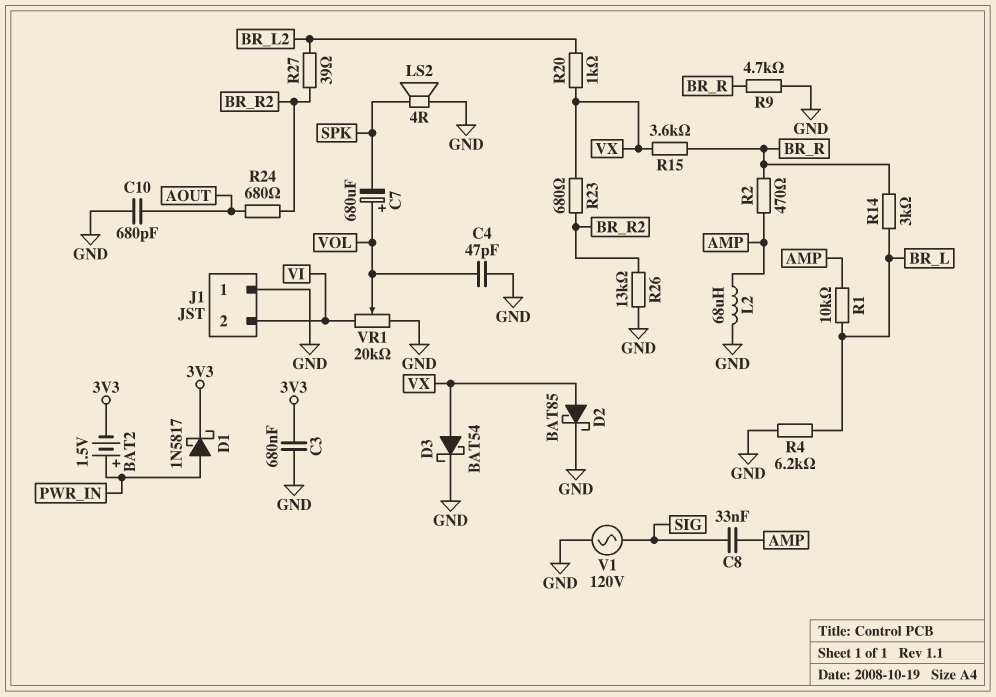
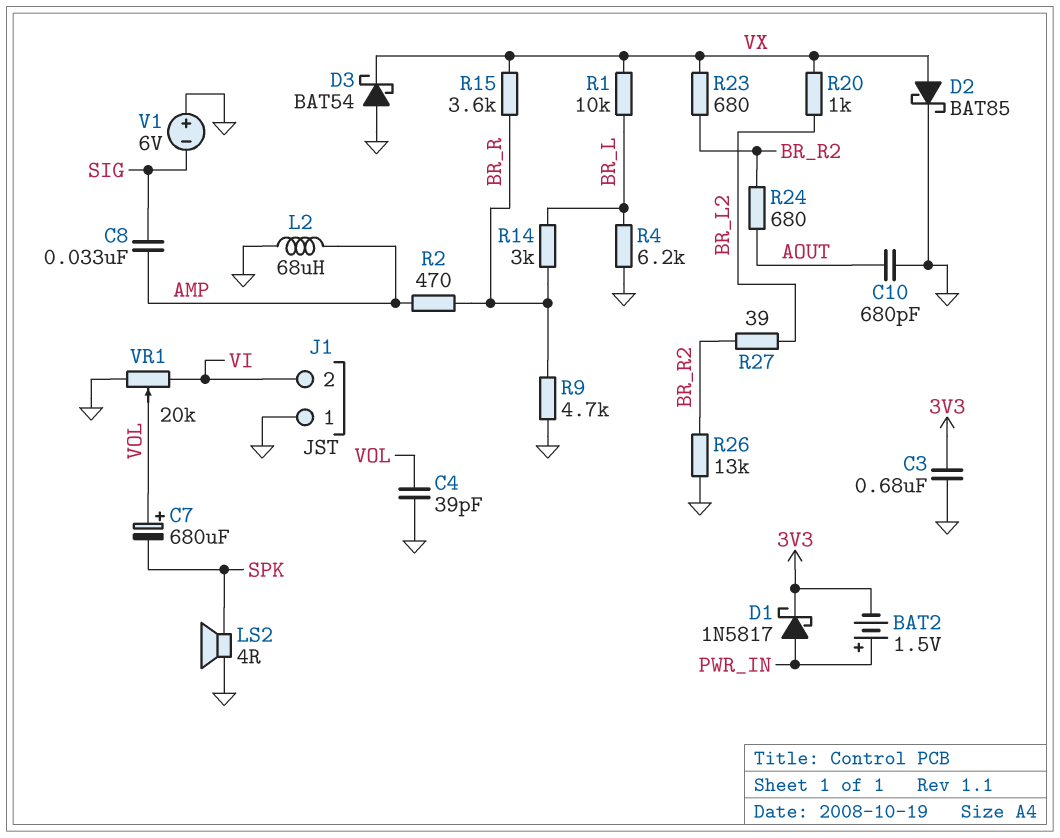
C4: 47pF (GND, VOL) -> 39pF (GND, VOL)
D3: schottky BAT54 (A VX, K GND) -> schottky BAT54 (A GND, K VX)
R1: 10k (AMP, BR_L) -> 10k (BR_L, VX)
V1: AC 120V (GND, SIG) -> 6V (plus GND, minus SIG)

